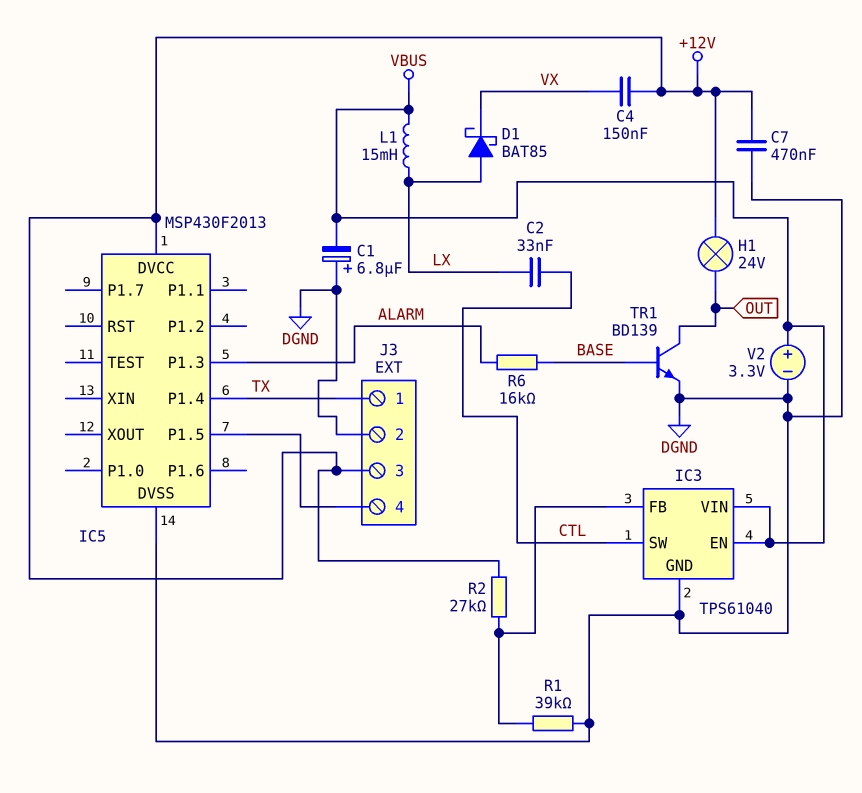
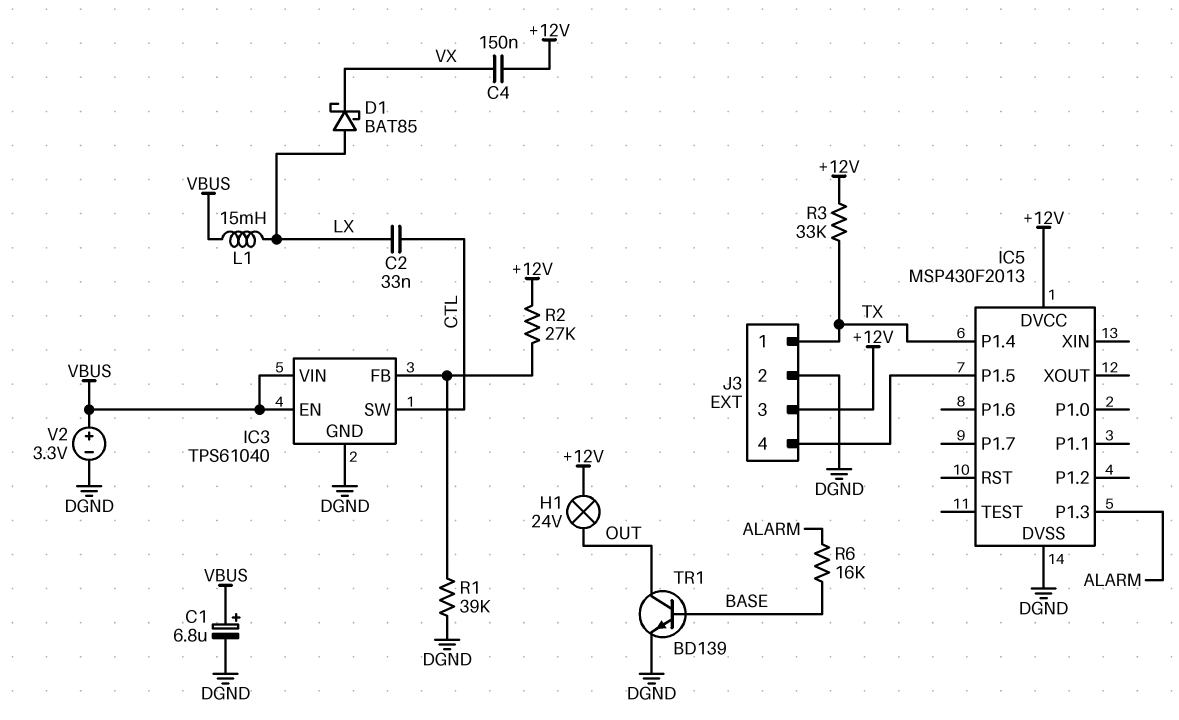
C1: 6.8uF (plus DGND, minus VBUS) -> 6.8uF (plus VBUS, minus DGND)
C7: 470nF (+12V, DGND) -> none
R3: none -> 33k (+12V, TX)

